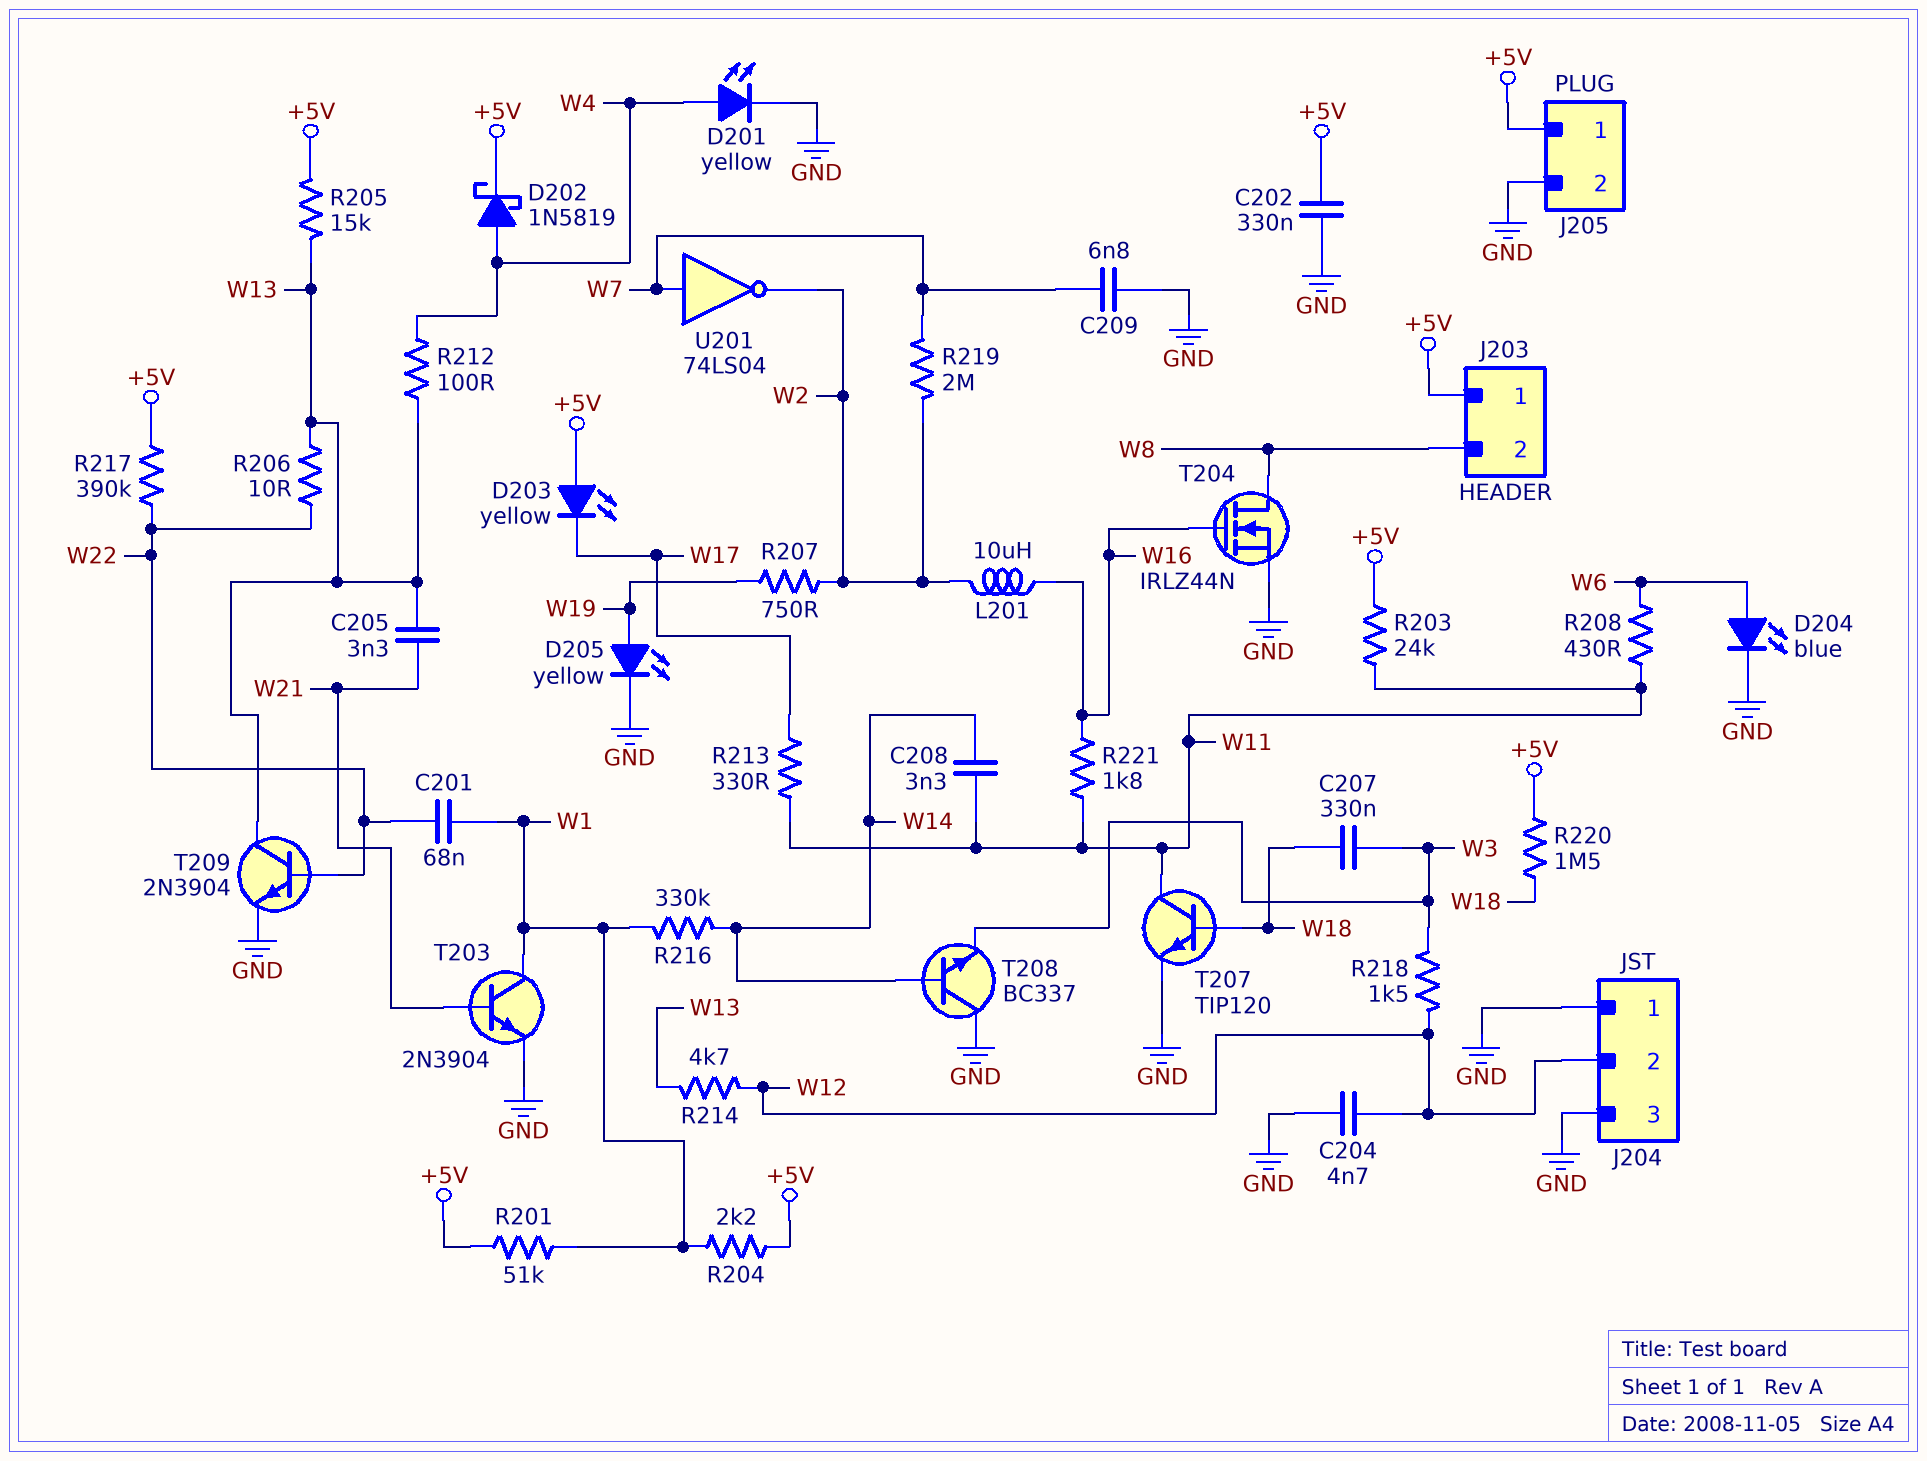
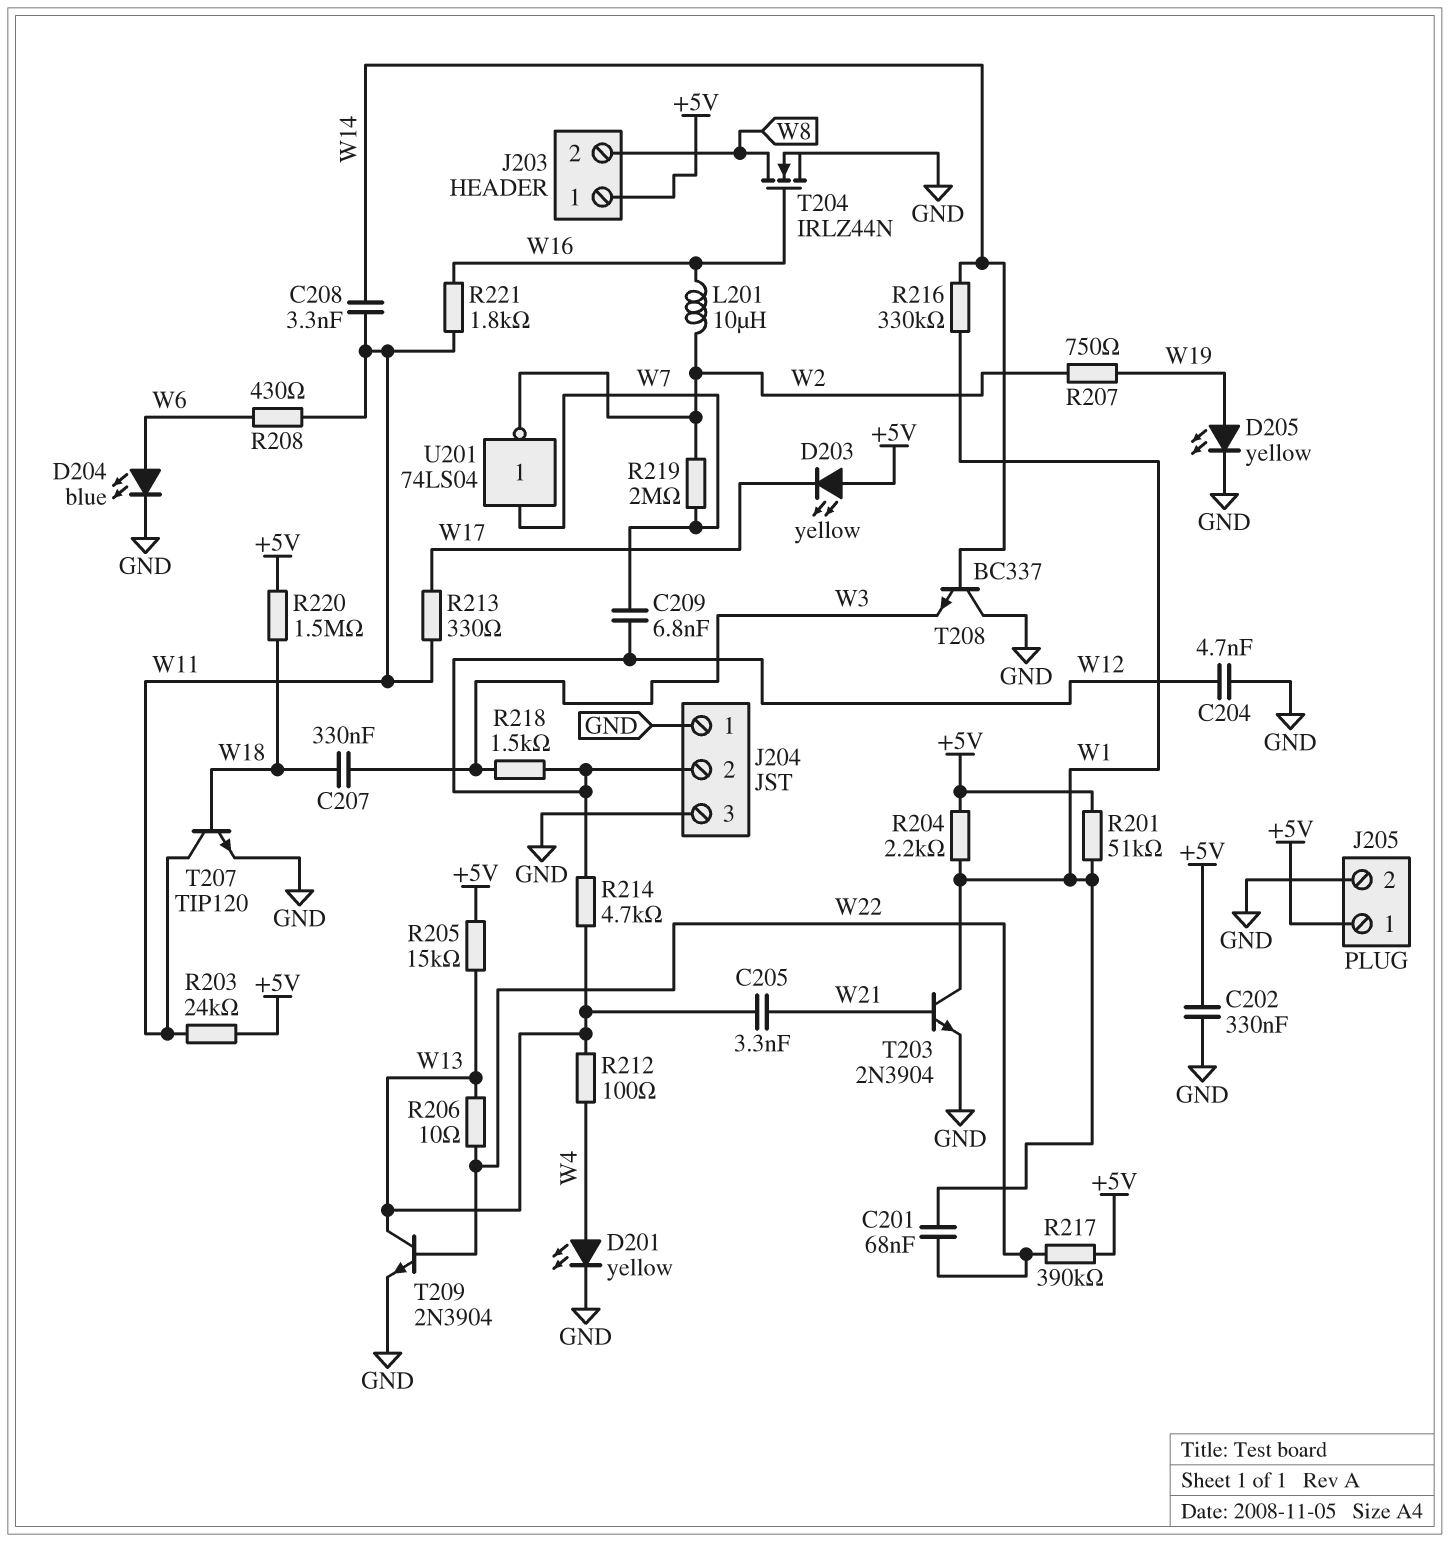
C209: 6.8nF (GND, W7) -> 6.8nF (W7, W12)
D202: schottky 1N5819 (A W4, K +5V) -> none

